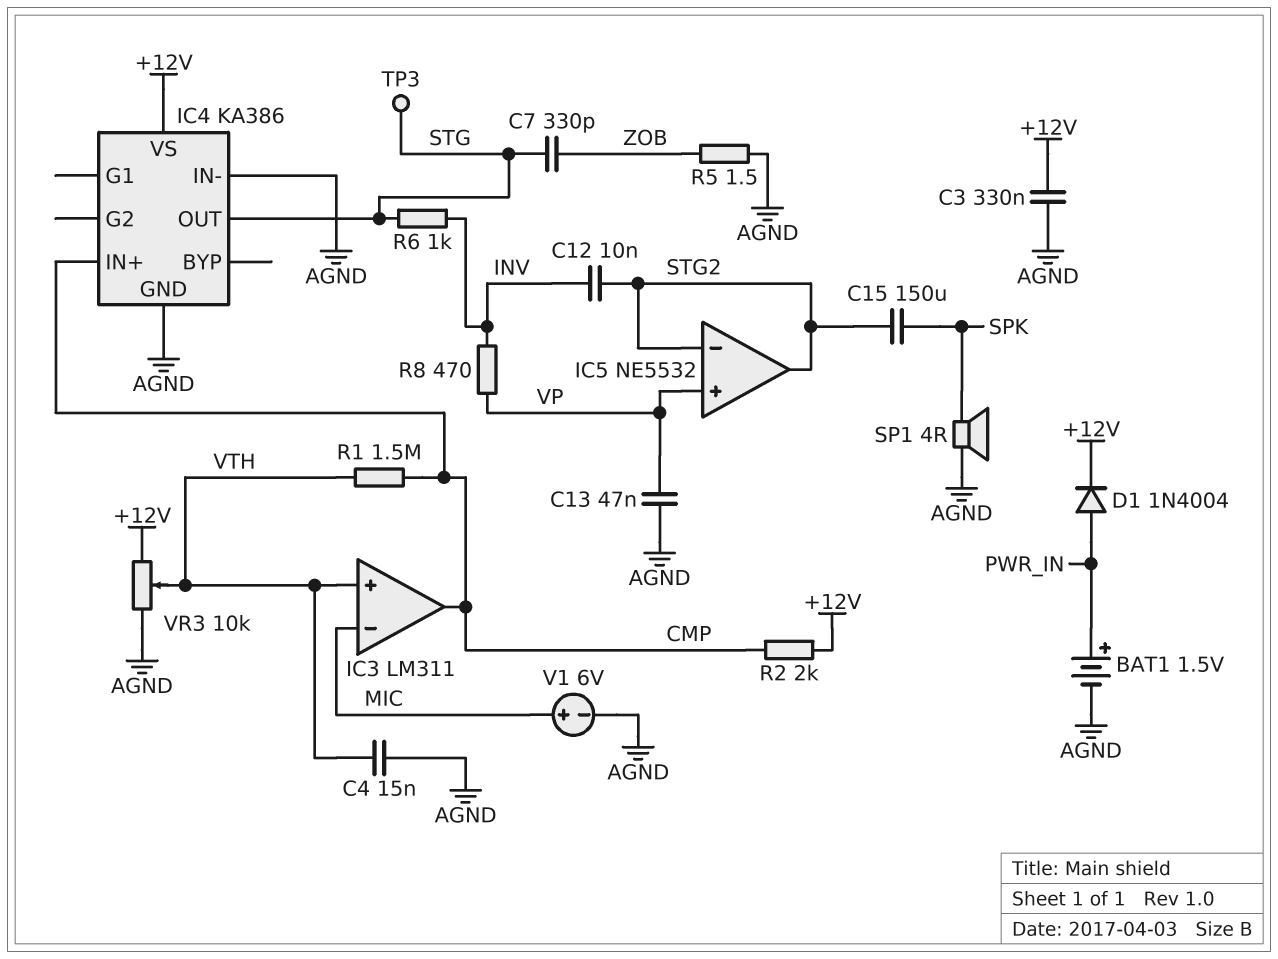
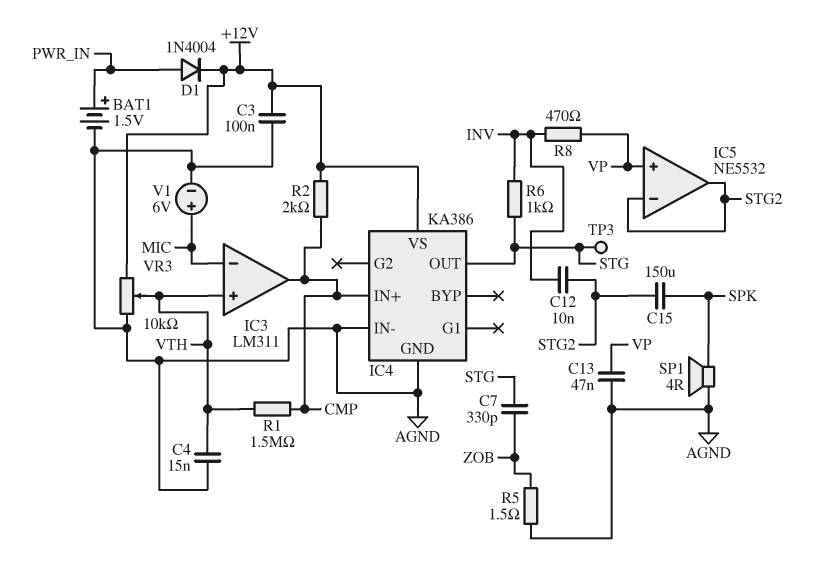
C3: 330nF (+12V, AGND) -> 100nF (+12V, AGND)

